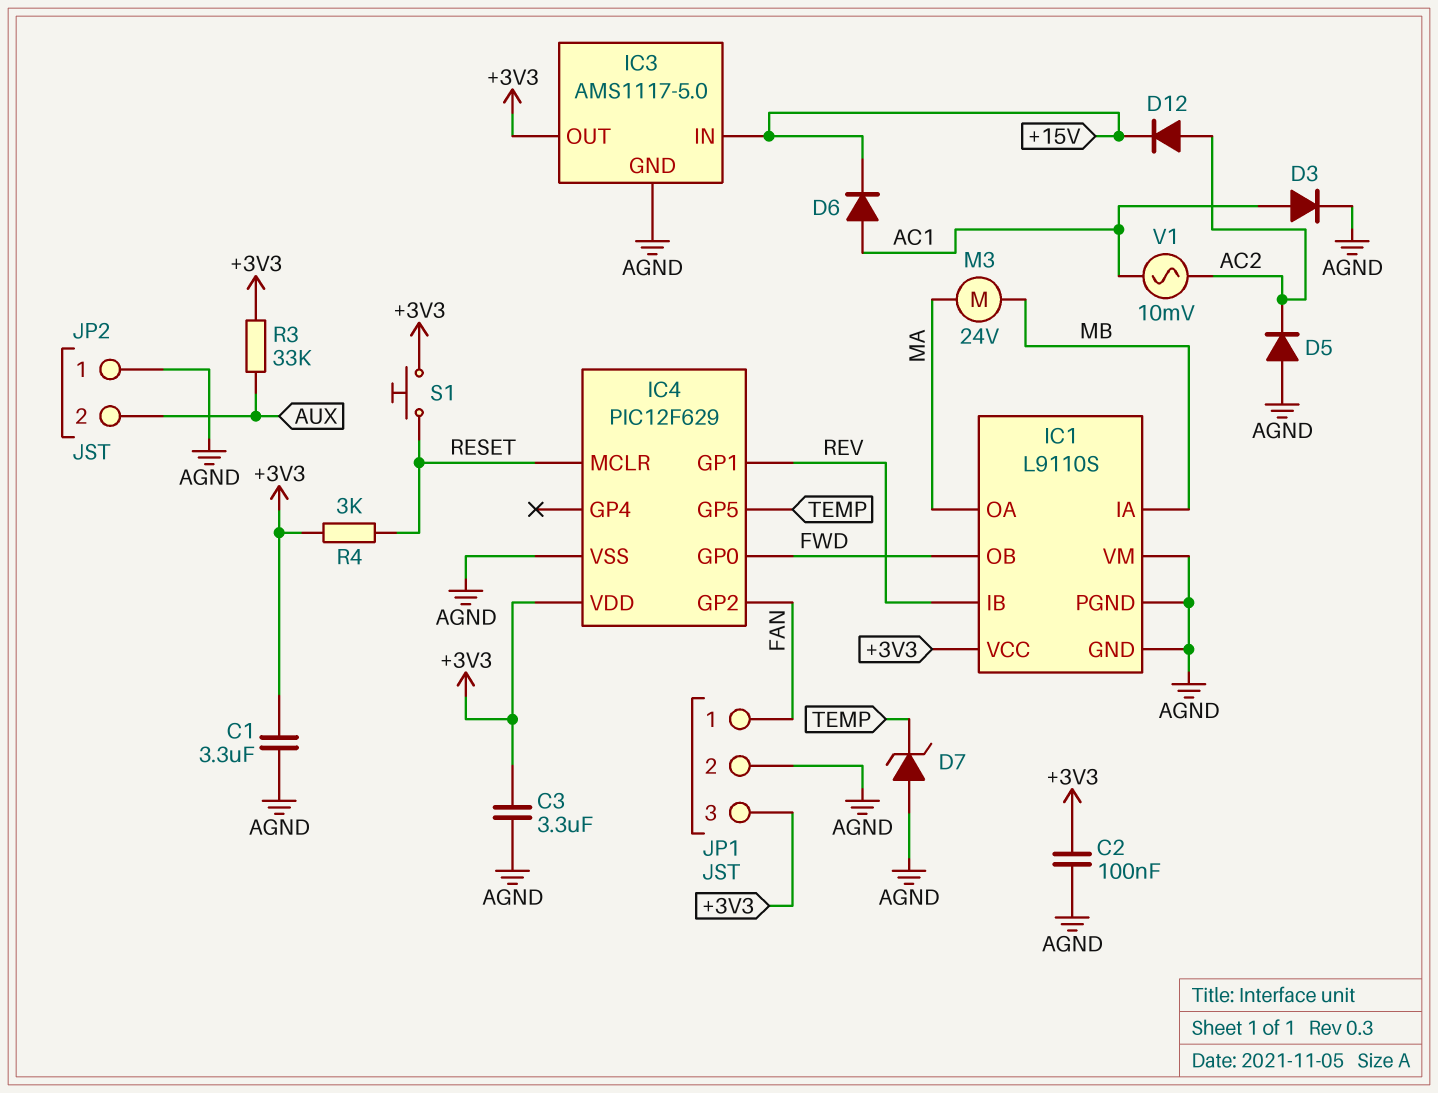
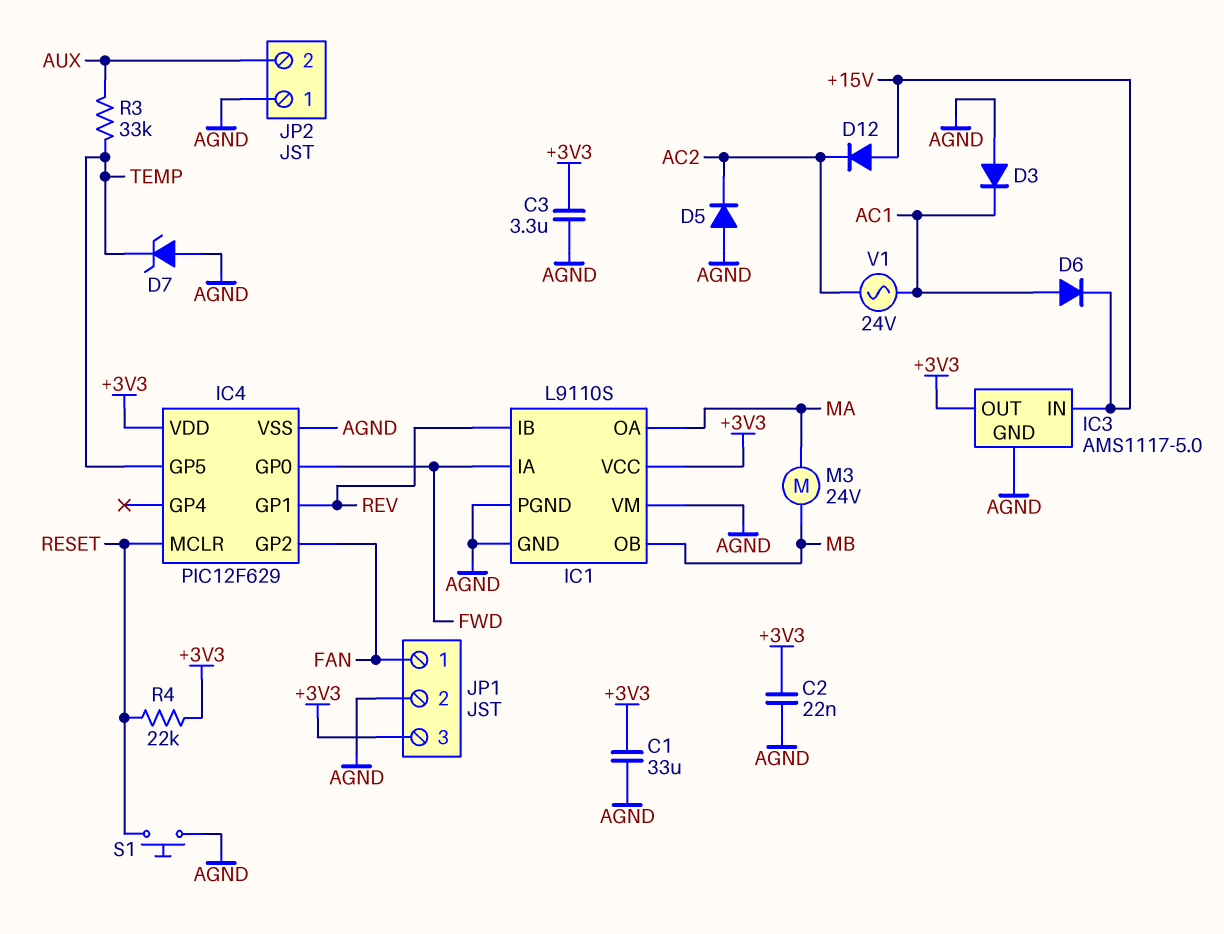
C1: 3.3uF (+3V3, AGND) -> 33uF (+3V3, AGND)
C2: 100nF (+3V3, AGND) -> 22nF (+3V3, AGND)
D3: diode (A AC1, K AGND) -> diode (A AGND, K AC1)
D12: diode (A AC2, K +15V) -> diode (A +15V, K AC2)
IC1 pin IA: MB -> FWD
IC1 pin OB: FWD -> MB
R3: 33k (+3V3, AUX) -> 33k (AUX, TEMP)
R4: 3k (+3V3, RESET) -> 22k (+3V3, RESET)
S1: button (+3V3, RESET) -> button (AGND, RESET)
V1: AC 10mV (AC1, AC2) -> AC 24V (AC1, AC2)

